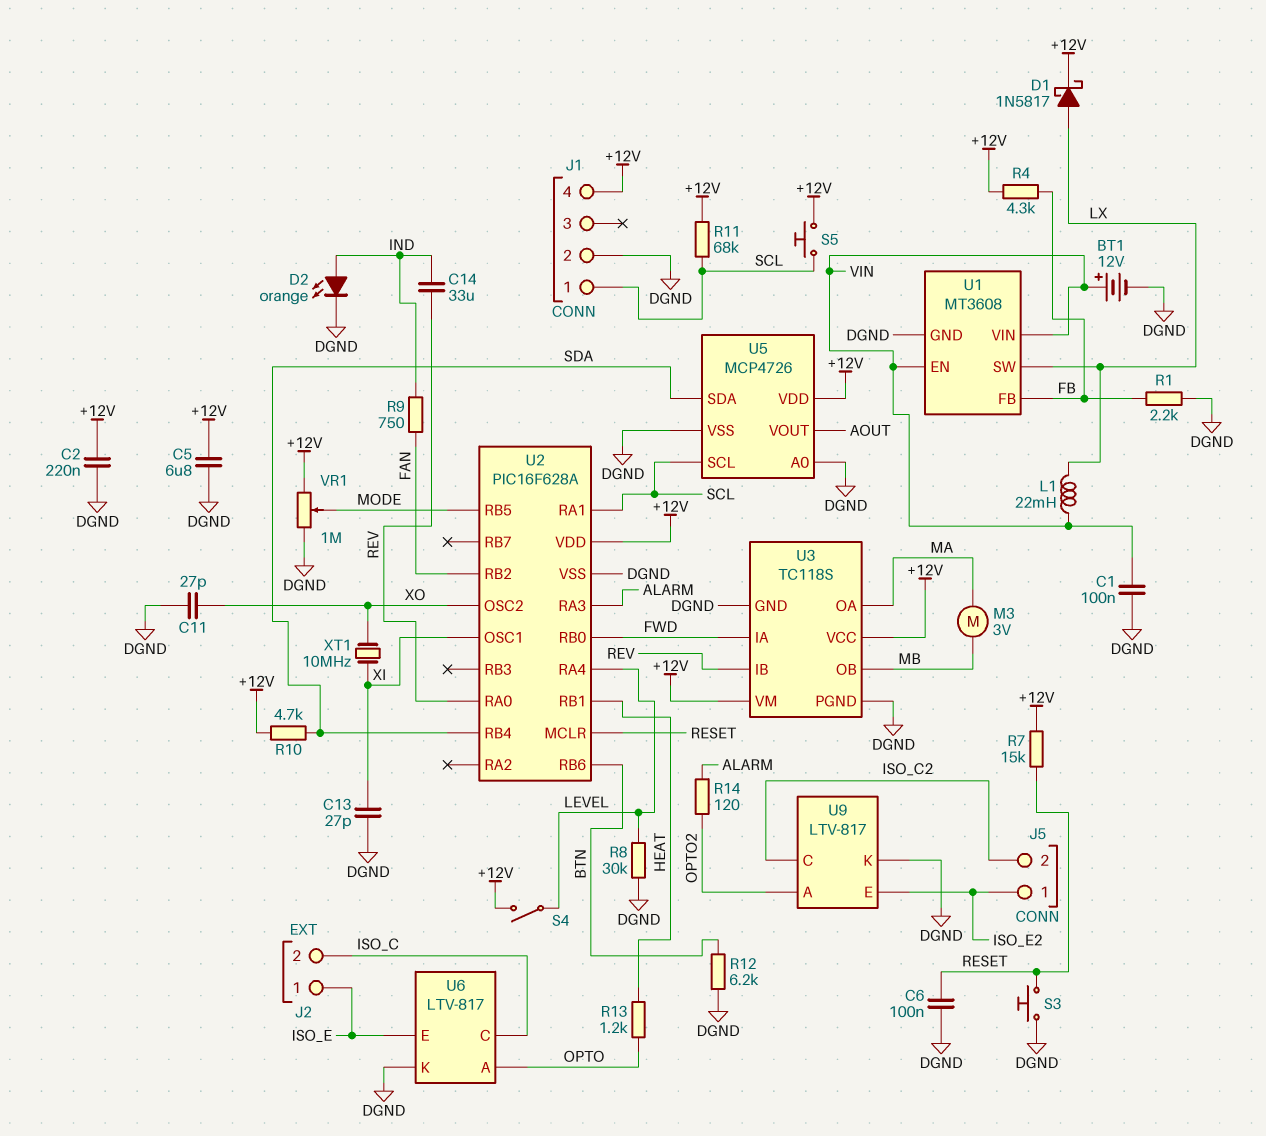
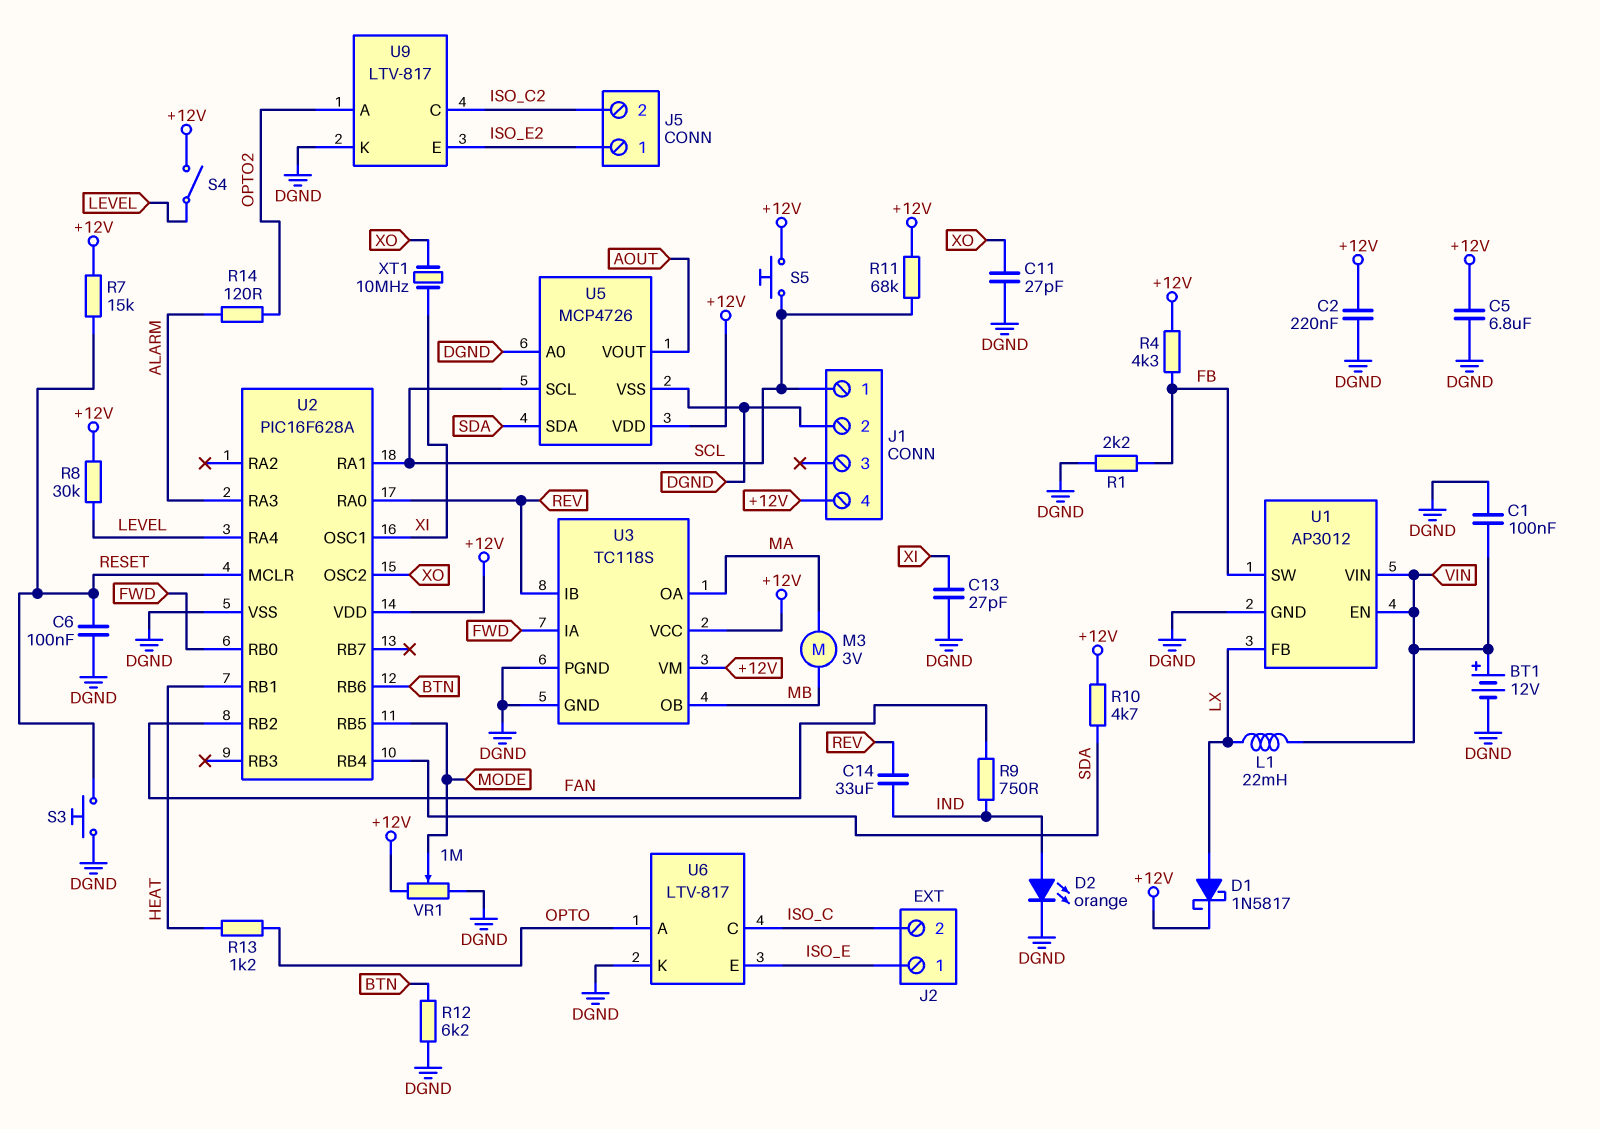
R8: 30k (DGND, LEVEL) -> 30k (+12V, LEVEL)
U1: MT3608 -> AP3012
U1 pin FB: FB -> LX
U1 pin SW: LX -> FB

